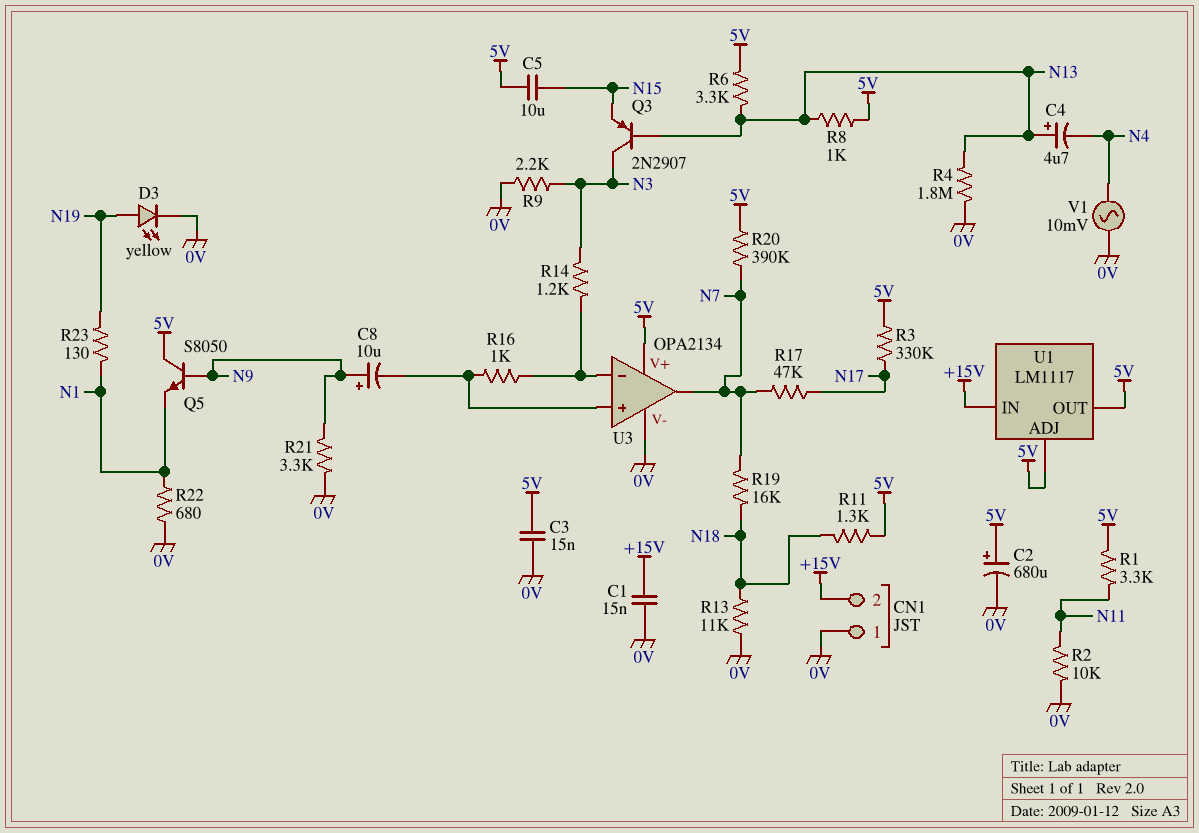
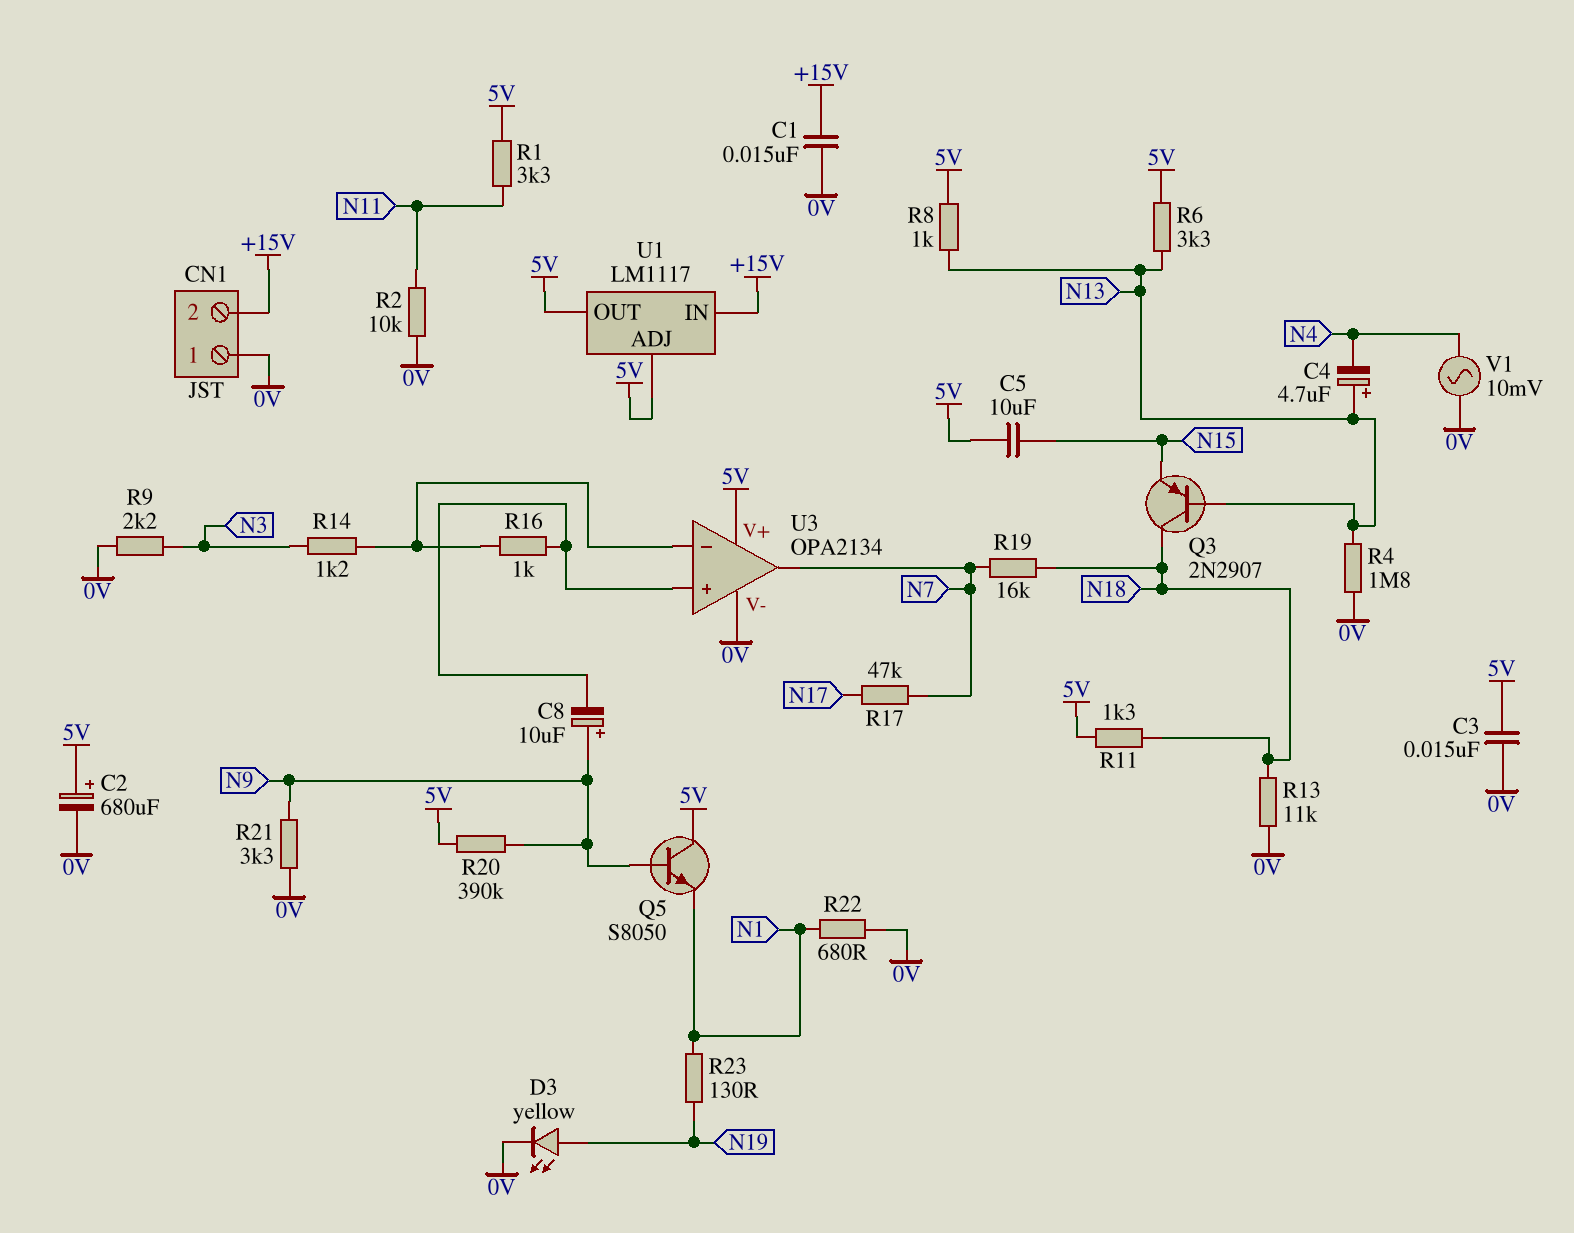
Q3: PNP 2N2907 (B N13, C N3, E N15) -> PNP 2N2907 (B N13, C N18, E N15)
R3: 330k (5V, N17) -> none
R20: 390k (5V, N7) -> 390k (5V, N9)

